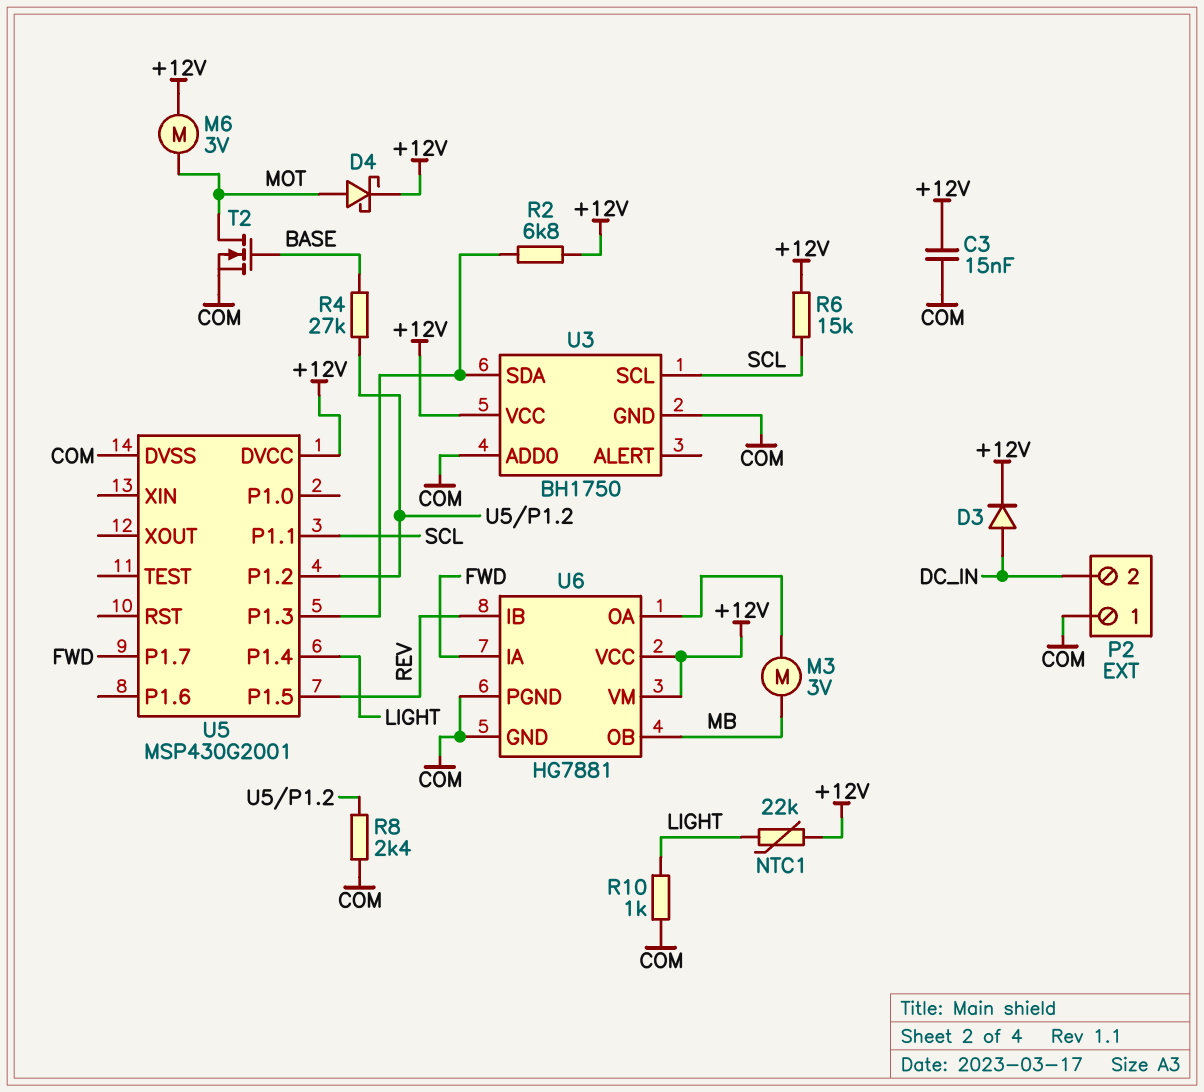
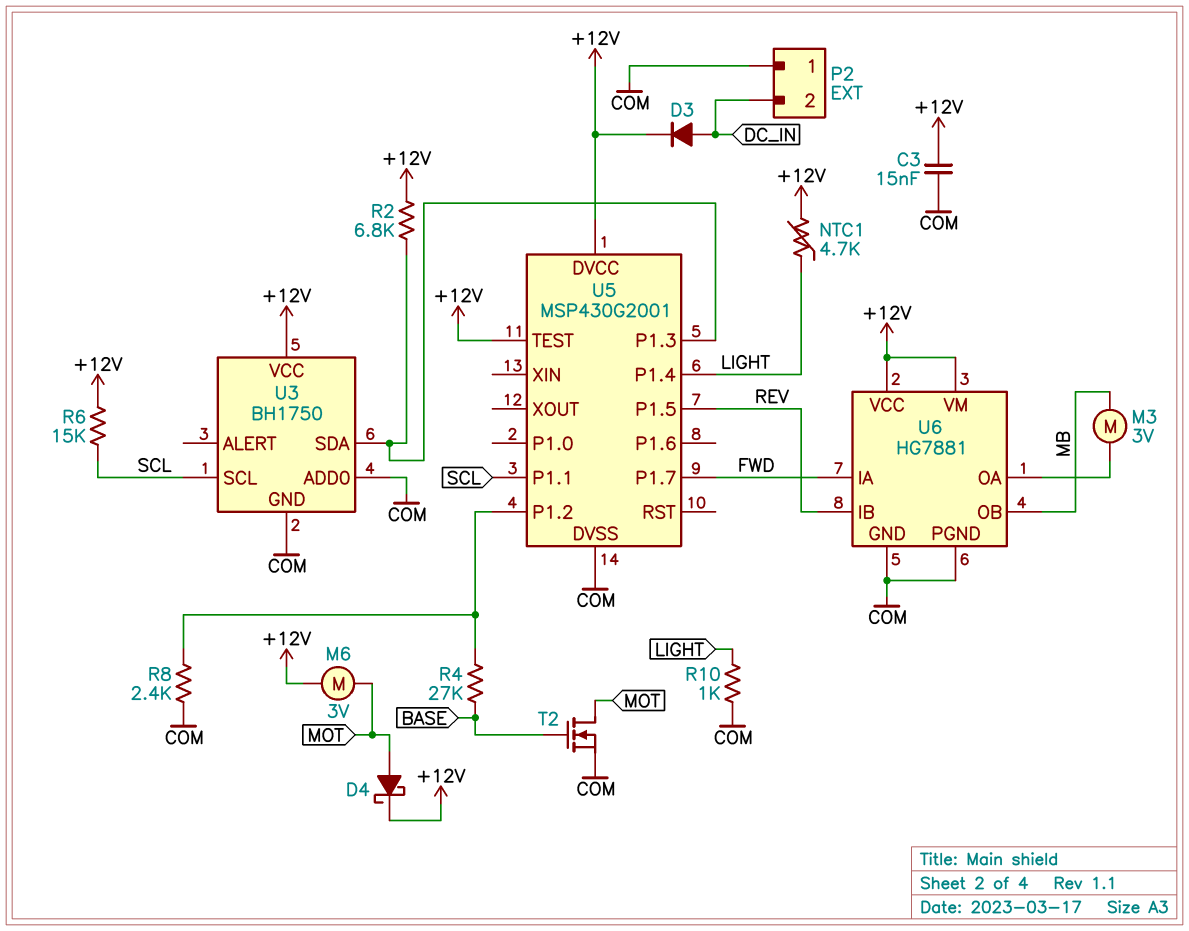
NTC1: 22k (+12V, LIGHT) -> 4.7k (+12V, LIGHT)
U5 pin TEST: none -> +12V

